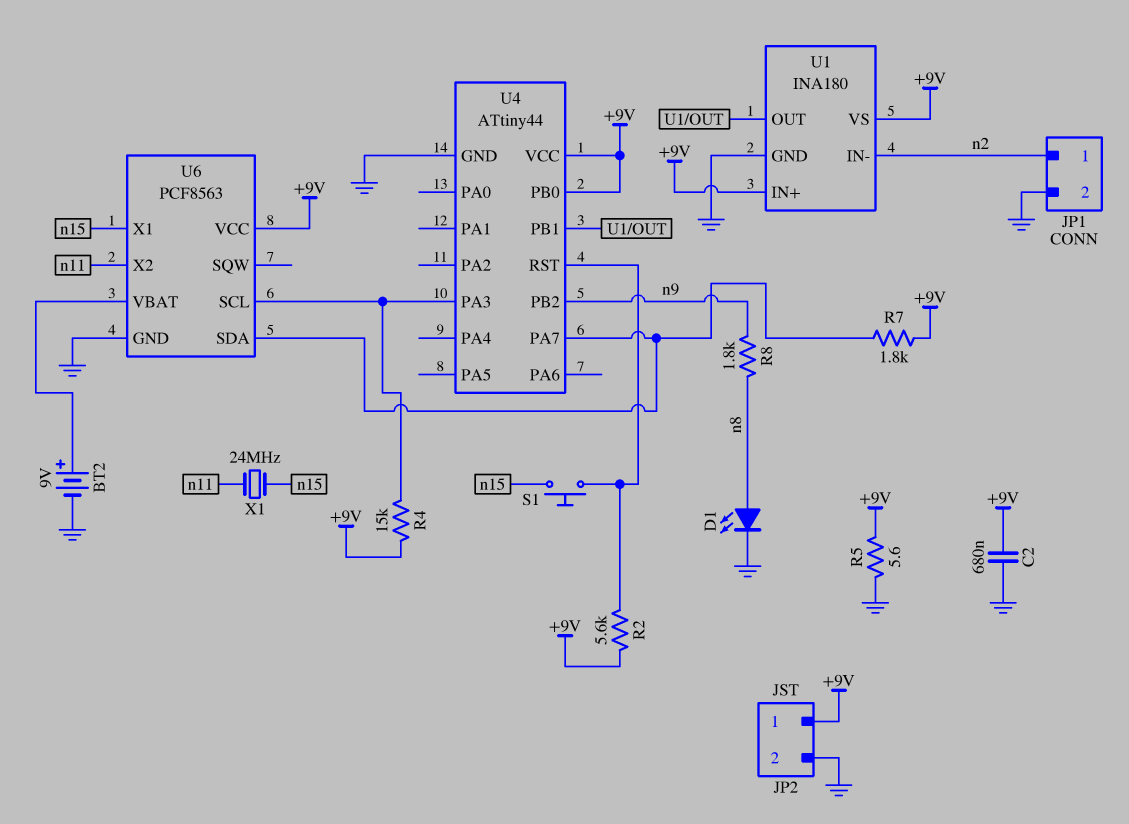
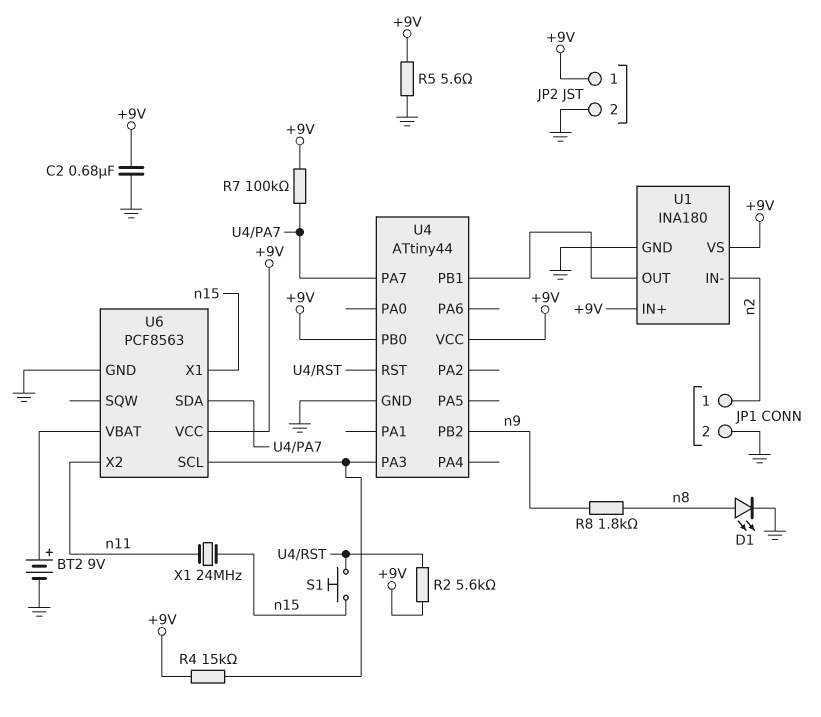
R7: 1.8k (+9V, U4/PA7) -> 100k (+9V, U4/PA7)

